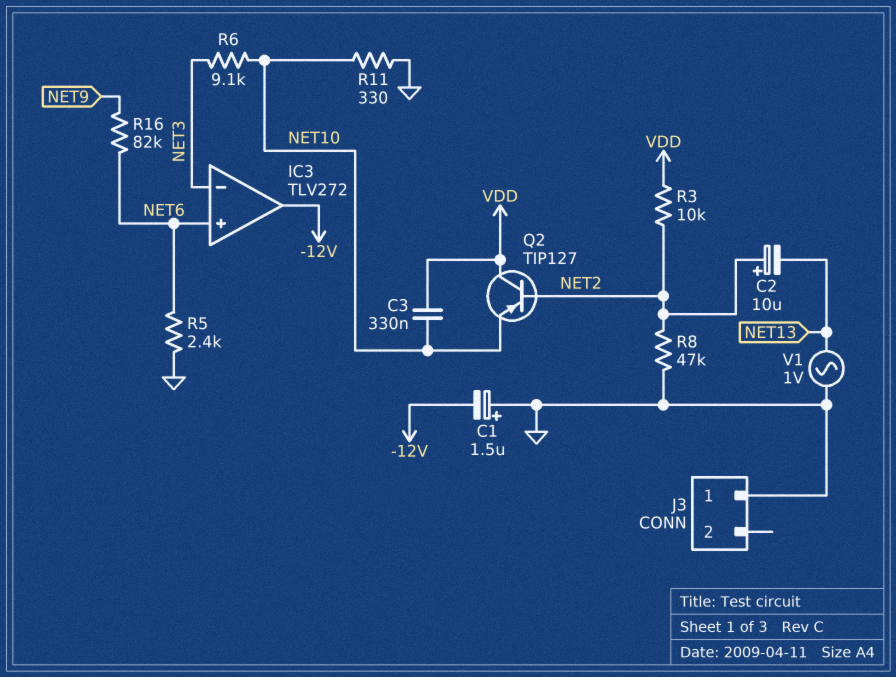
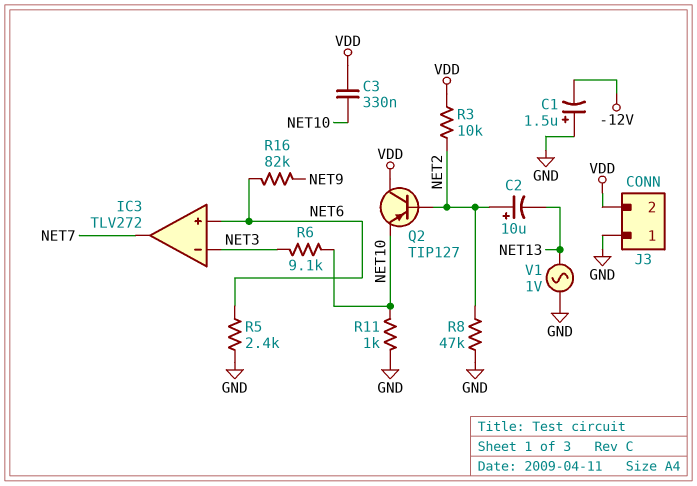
IC3 pin out: -12V -> NET7
J3 pin 2: none -> VDD
R11: 330 (GND, NET10) -> 1k (GND, NET10)

